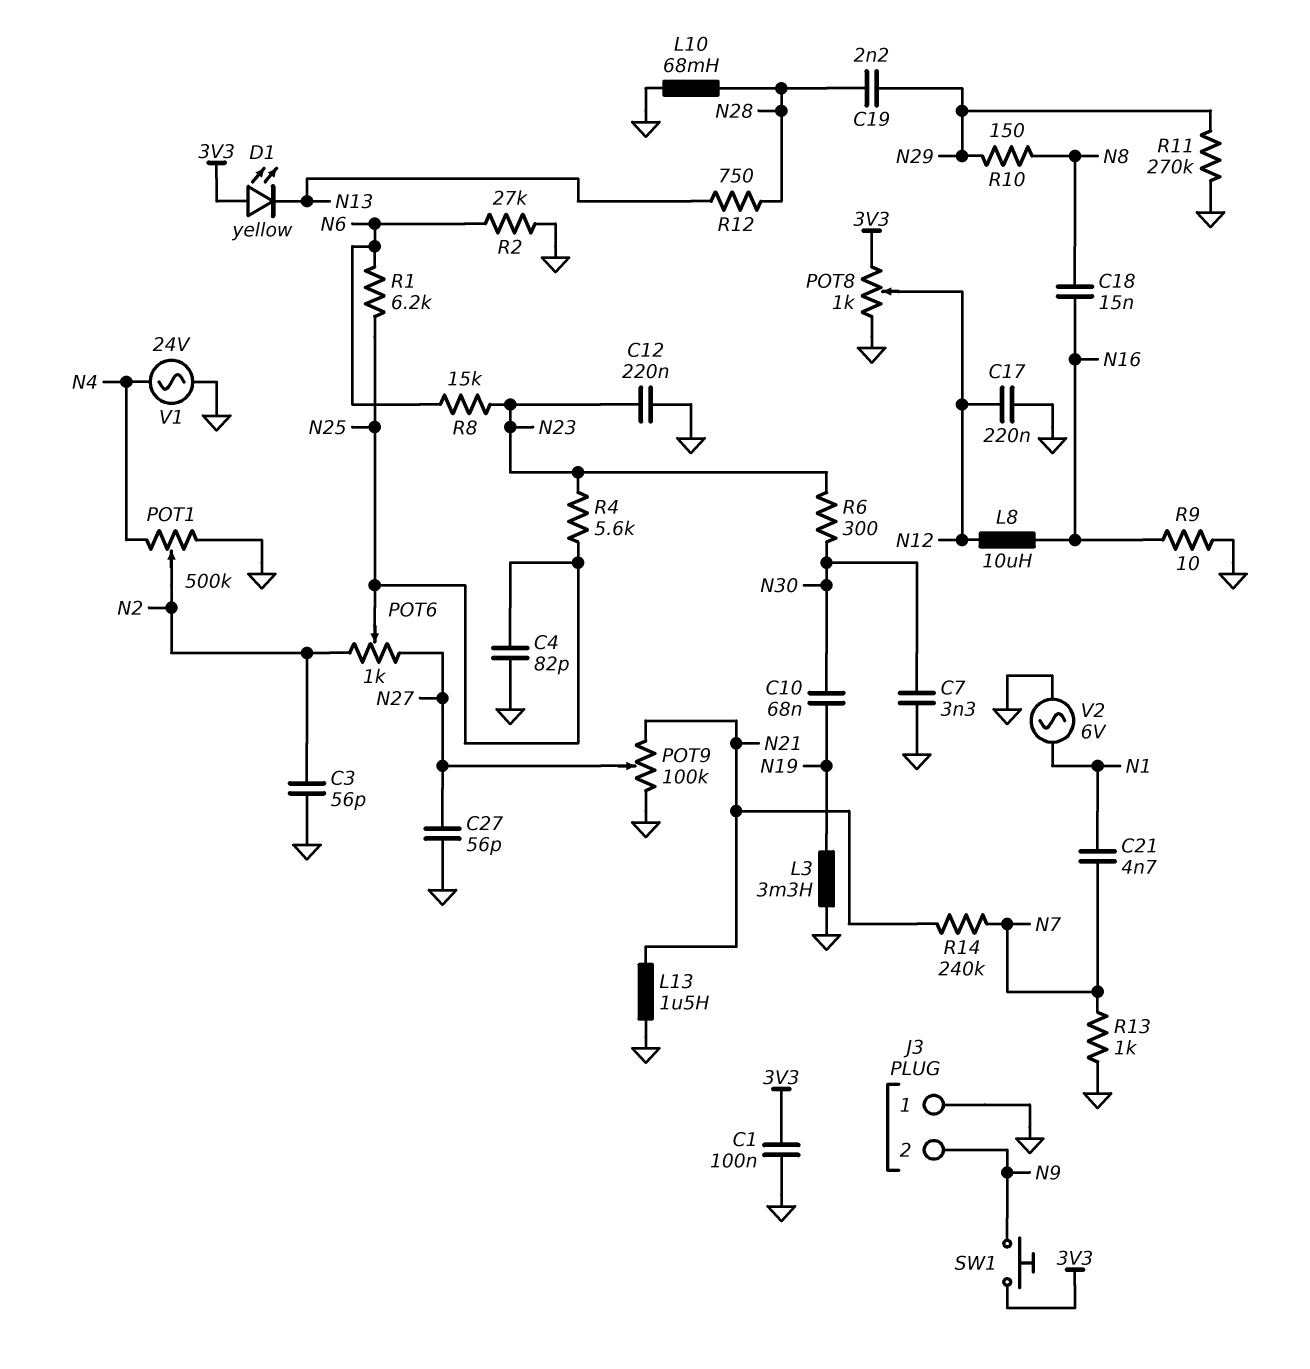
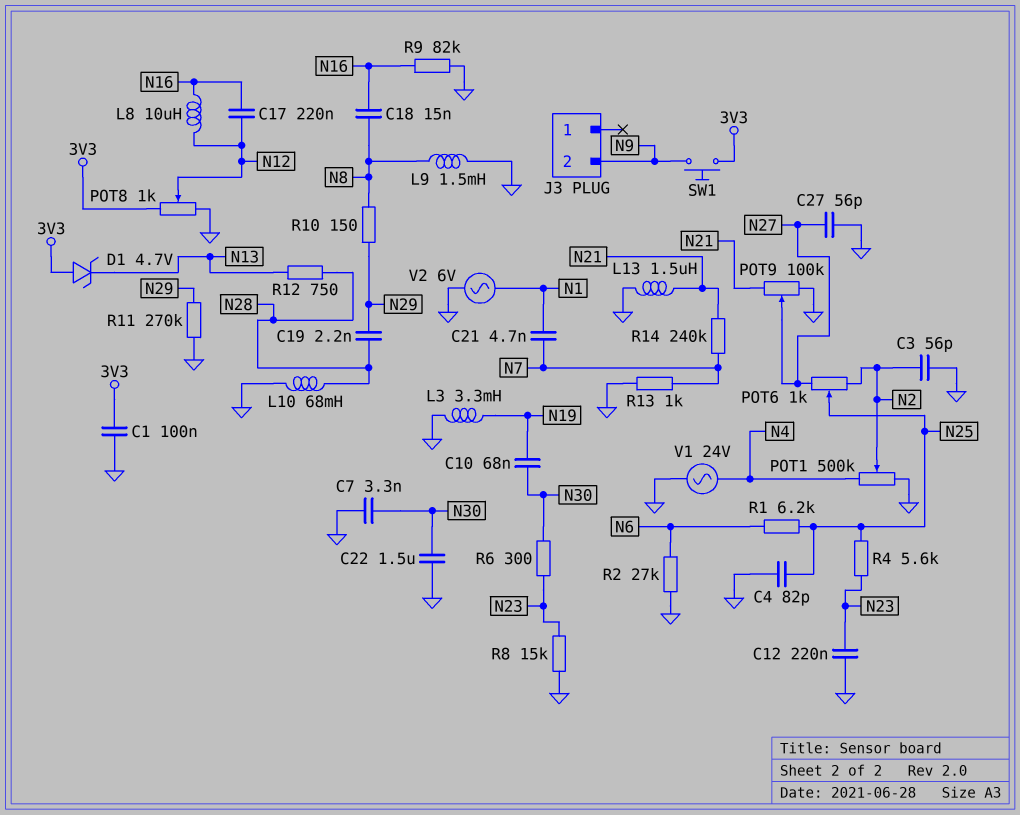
C17: 220nF (GND, N12) -> 220nF (N12, N16)
C22: none -> 1.5uF (GND, N30)
D1: LED yellow (A 3V3, K N13) -> zener 4.7V (A 3V3, K N13)
J3 pin 1: GND -> none
L9: none -> 1.5mH (GND, N8)
R8: 15k (N6, N23) -> 15k (GND, N23)
R9: 10 (GND, N16) -> 82k (GND, N16)

